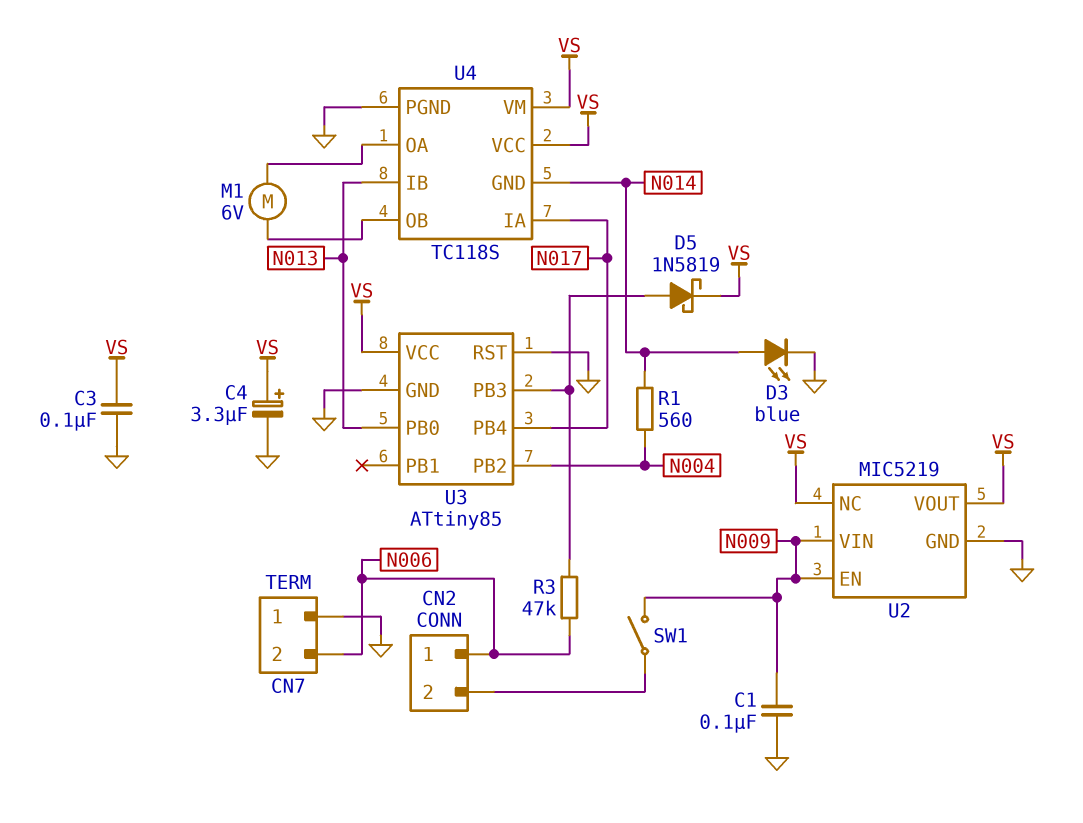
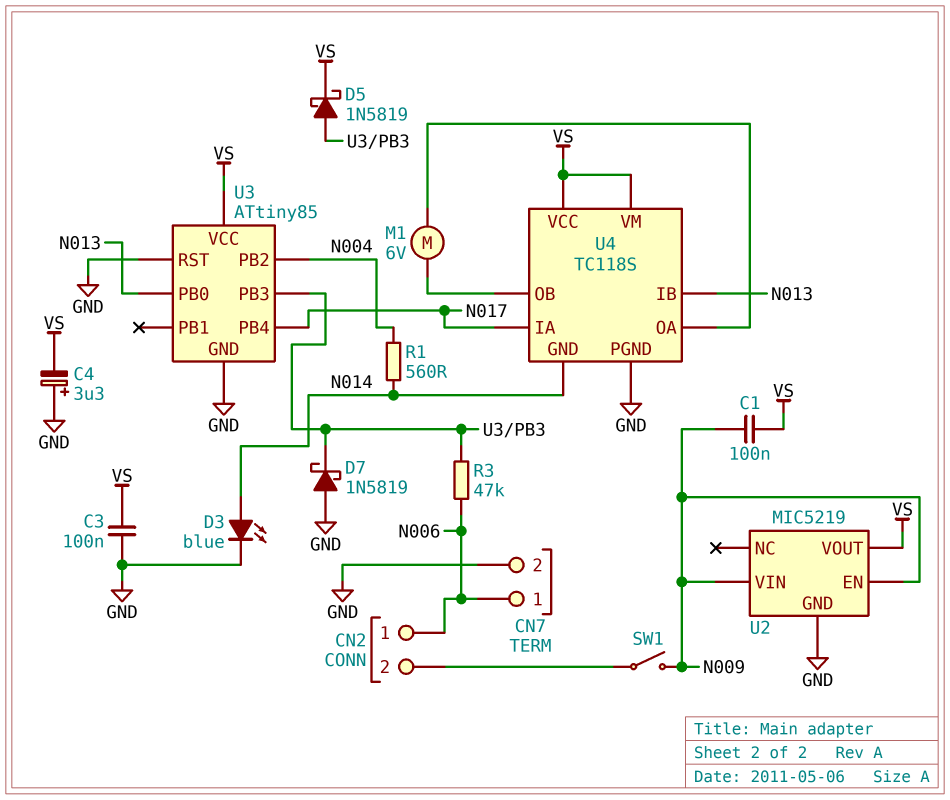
C1: 100nF (GND, N009) -> 100nF (N009, VS)
C4: 3.3uF (plus VS, minus GND) -> 3.3uF (plus GND, minus VS)
CN7 pin 1: GND -> N006
CN7 pin 2: N006 -> GND
D7: none -> schottky 1N5819 (A GND, K U3/PB3)
U2 pin NC: VS -> none

